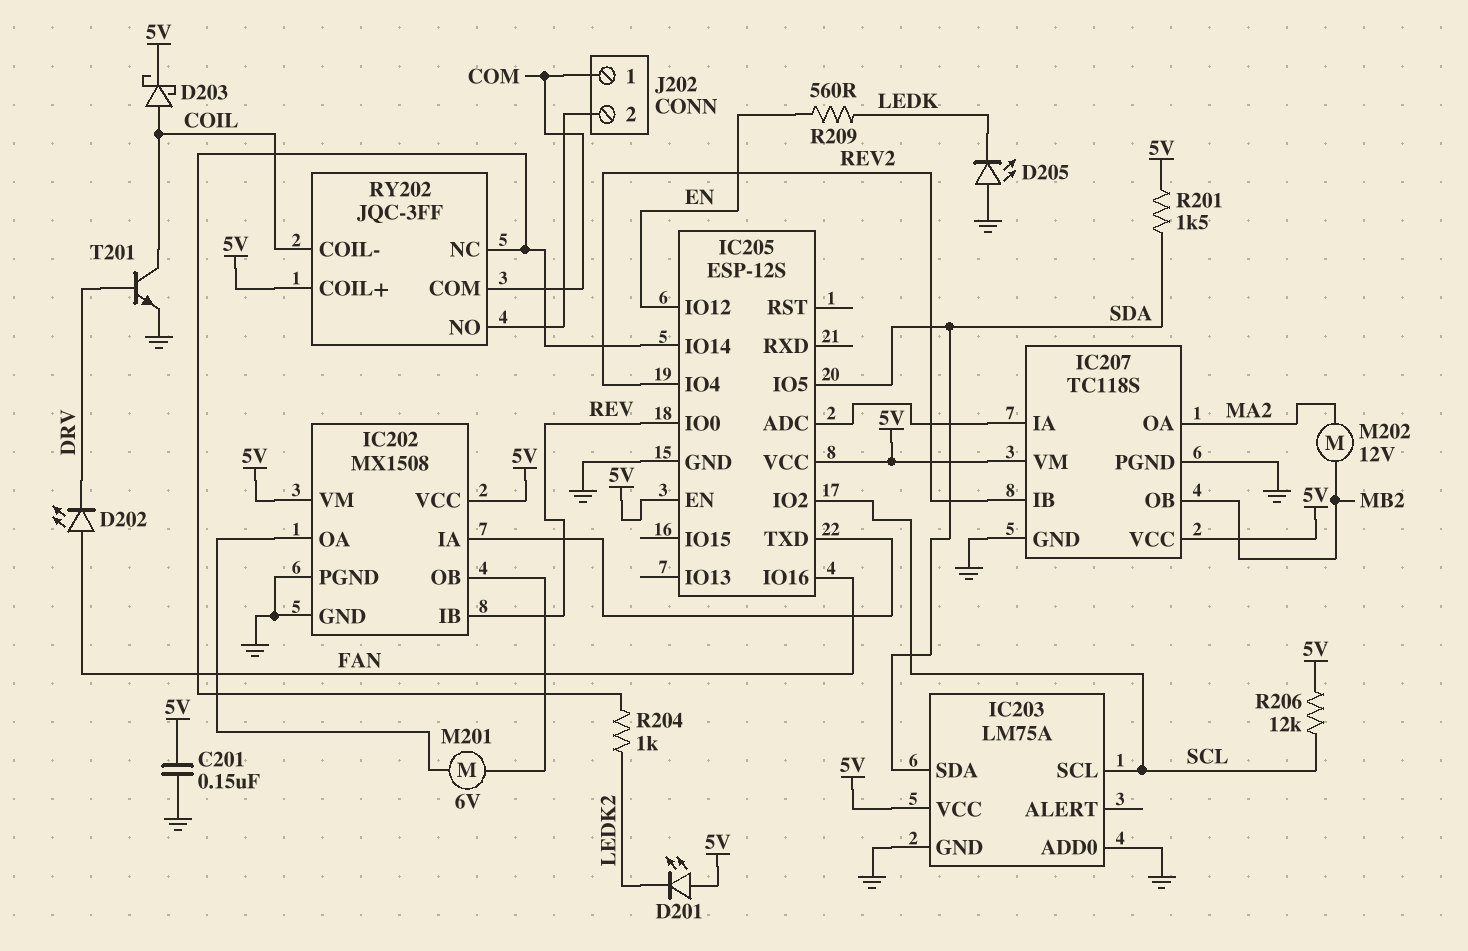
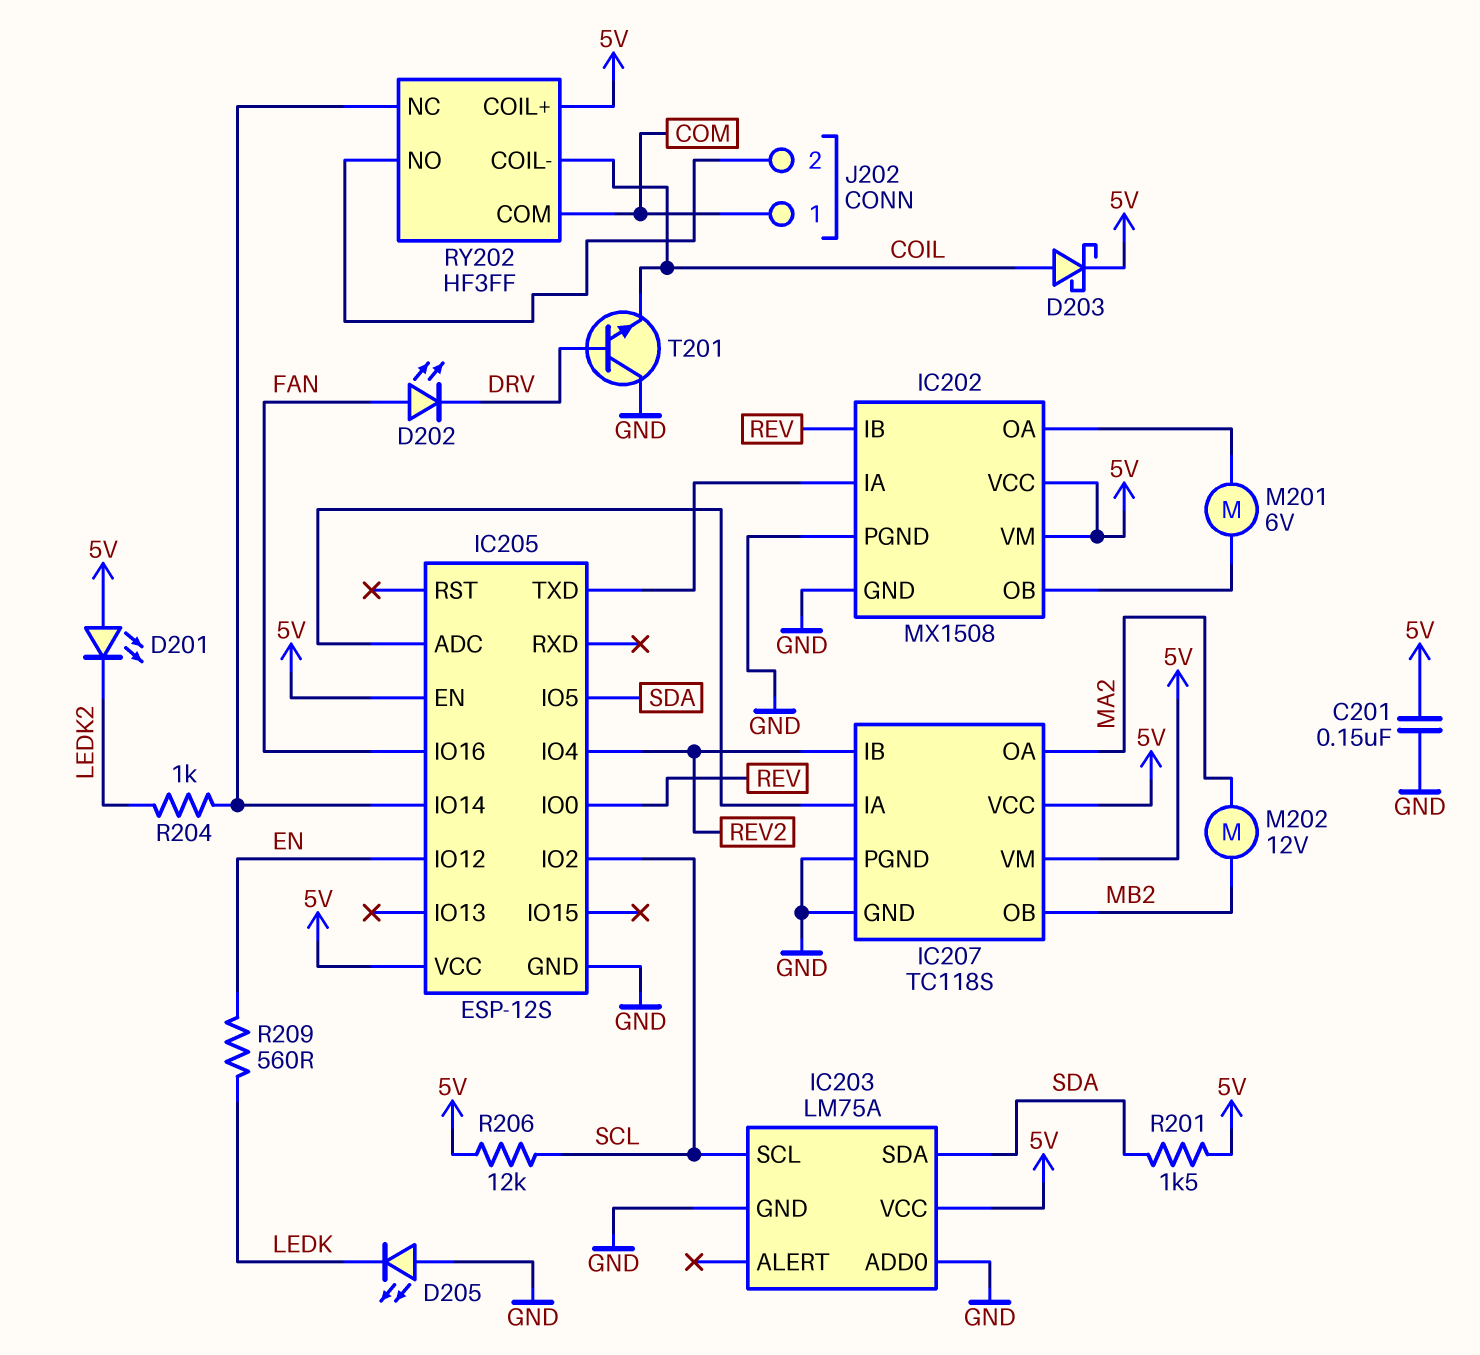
RY202: JQC-3FF -> HF3FF
T201: NPN (B DRV, C COIL, E GND) -> NPN (B DRV, C GND, E COIL)

